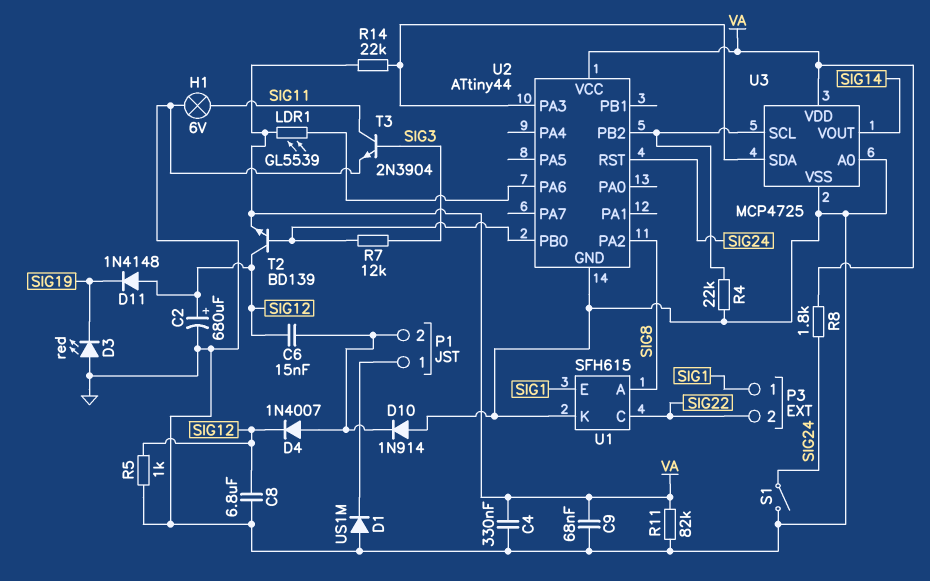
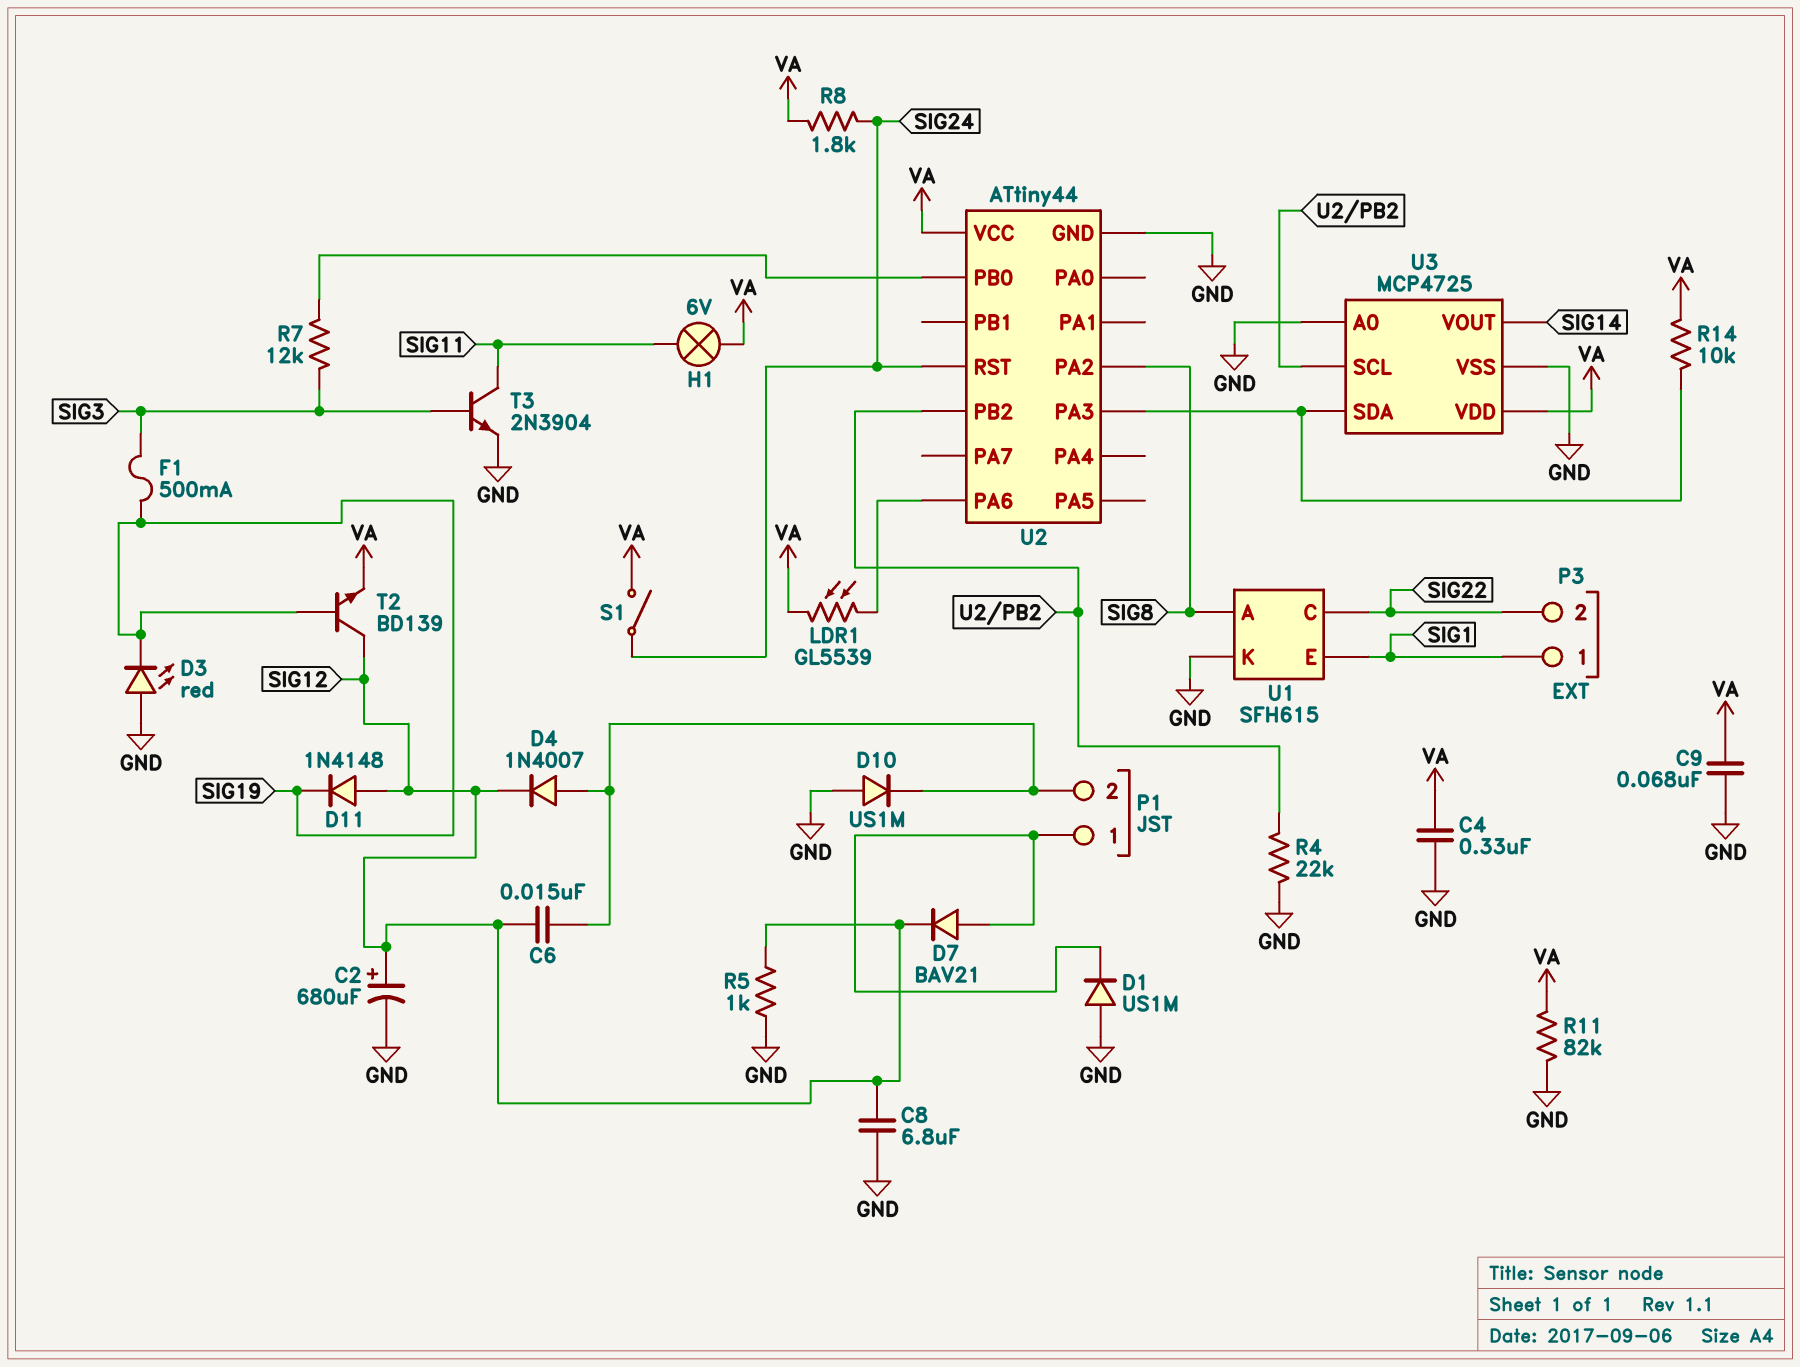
D7: none -> diode BAV21 (A P1/1, K SIG12)
D10: diode 1N914 (A GND, K P1/2) -> diode US1M (A GND, K P1/2)
F1: none -> 500mA (SIG3, SIG19)
H1: lamp 6V (GND, SIG11) -> lamp 6V (SIG11, VA)
R14: 22k (U2/PA3, VA) -> 10k (U2/PA3, VA)
S1: switch (GND, SIG24) -> switch (SIG24, VA)
T2: NPN BD139 (B U2/PB0, C SIG12, E VA) -> NPN BD139 (B SIG19, C SIG12, E VA)

